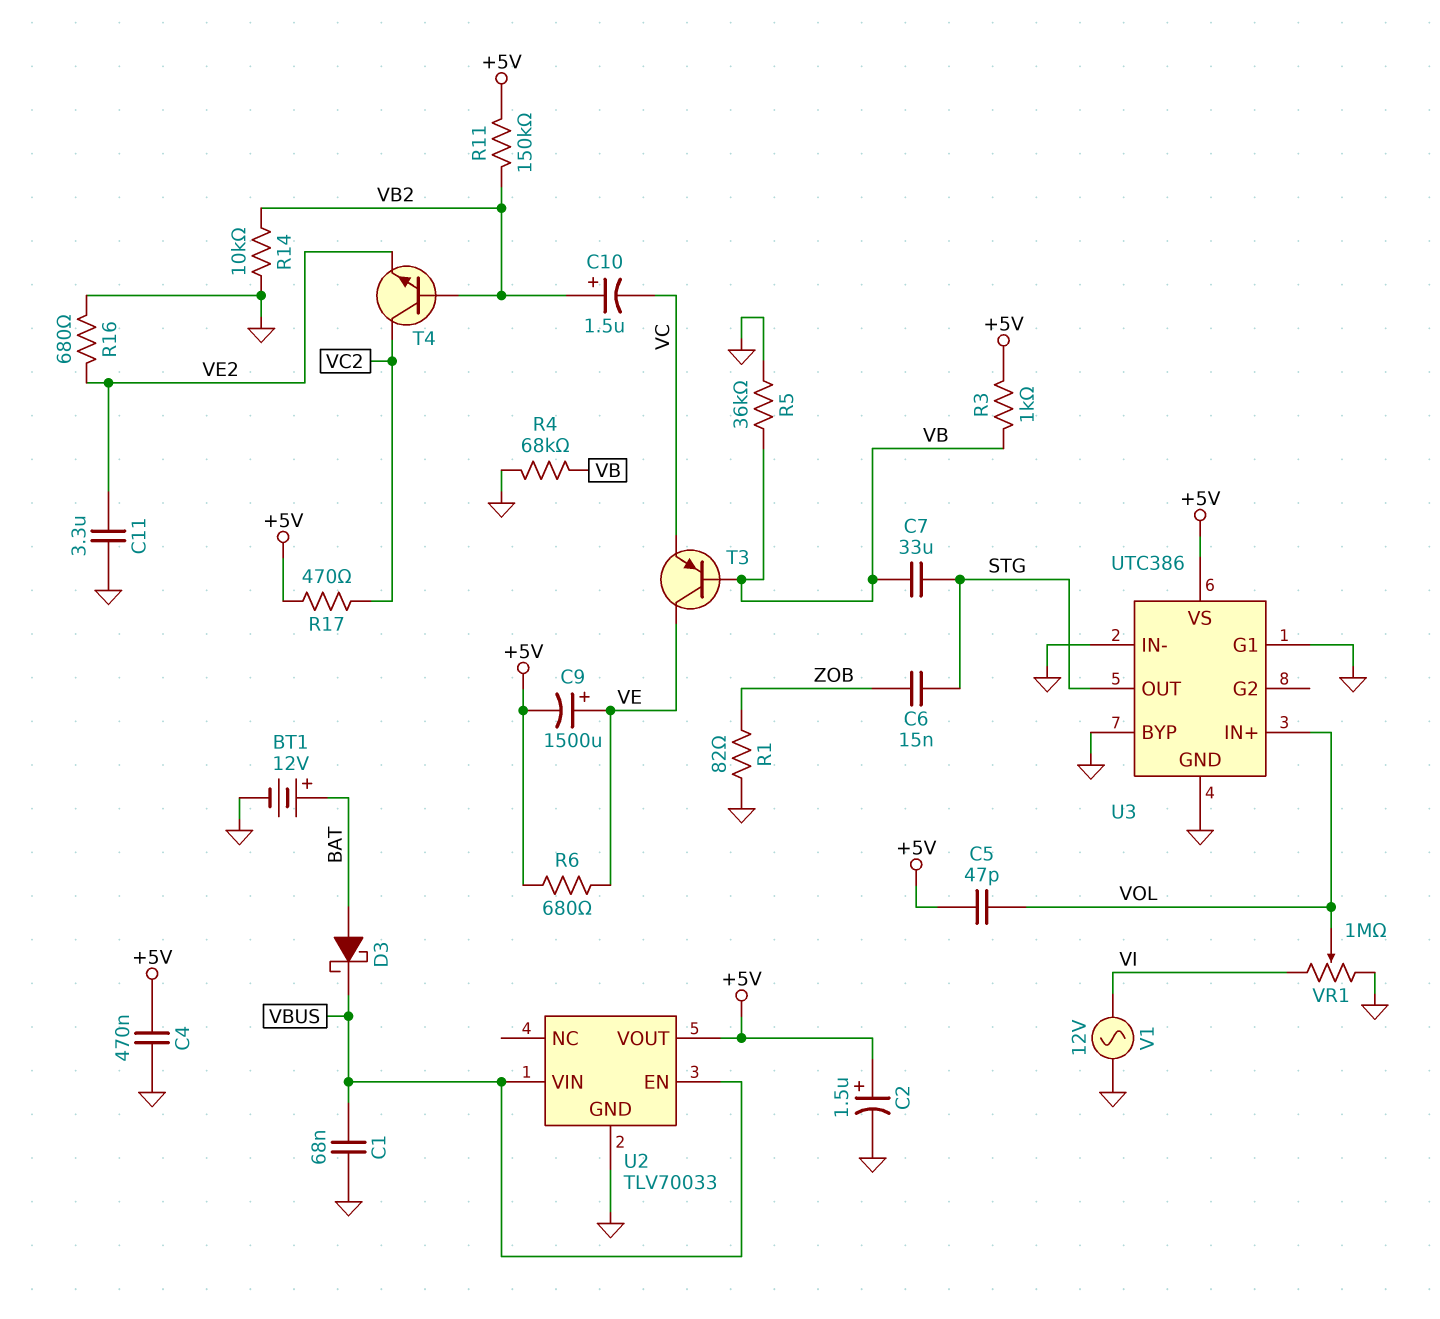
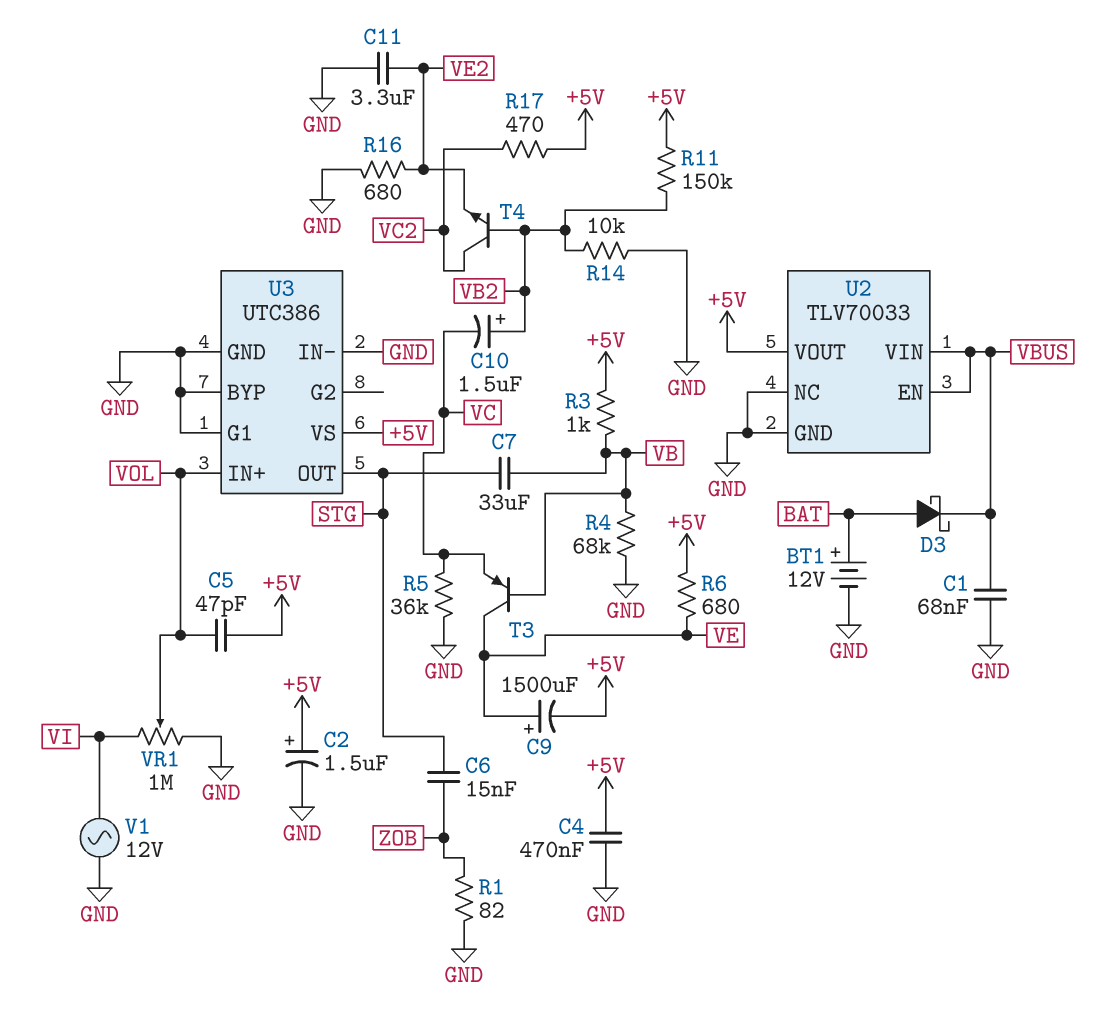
R5: 36k (GND, VB) -> 36k (GND, VC)
U2 pin NC: none -> GND

